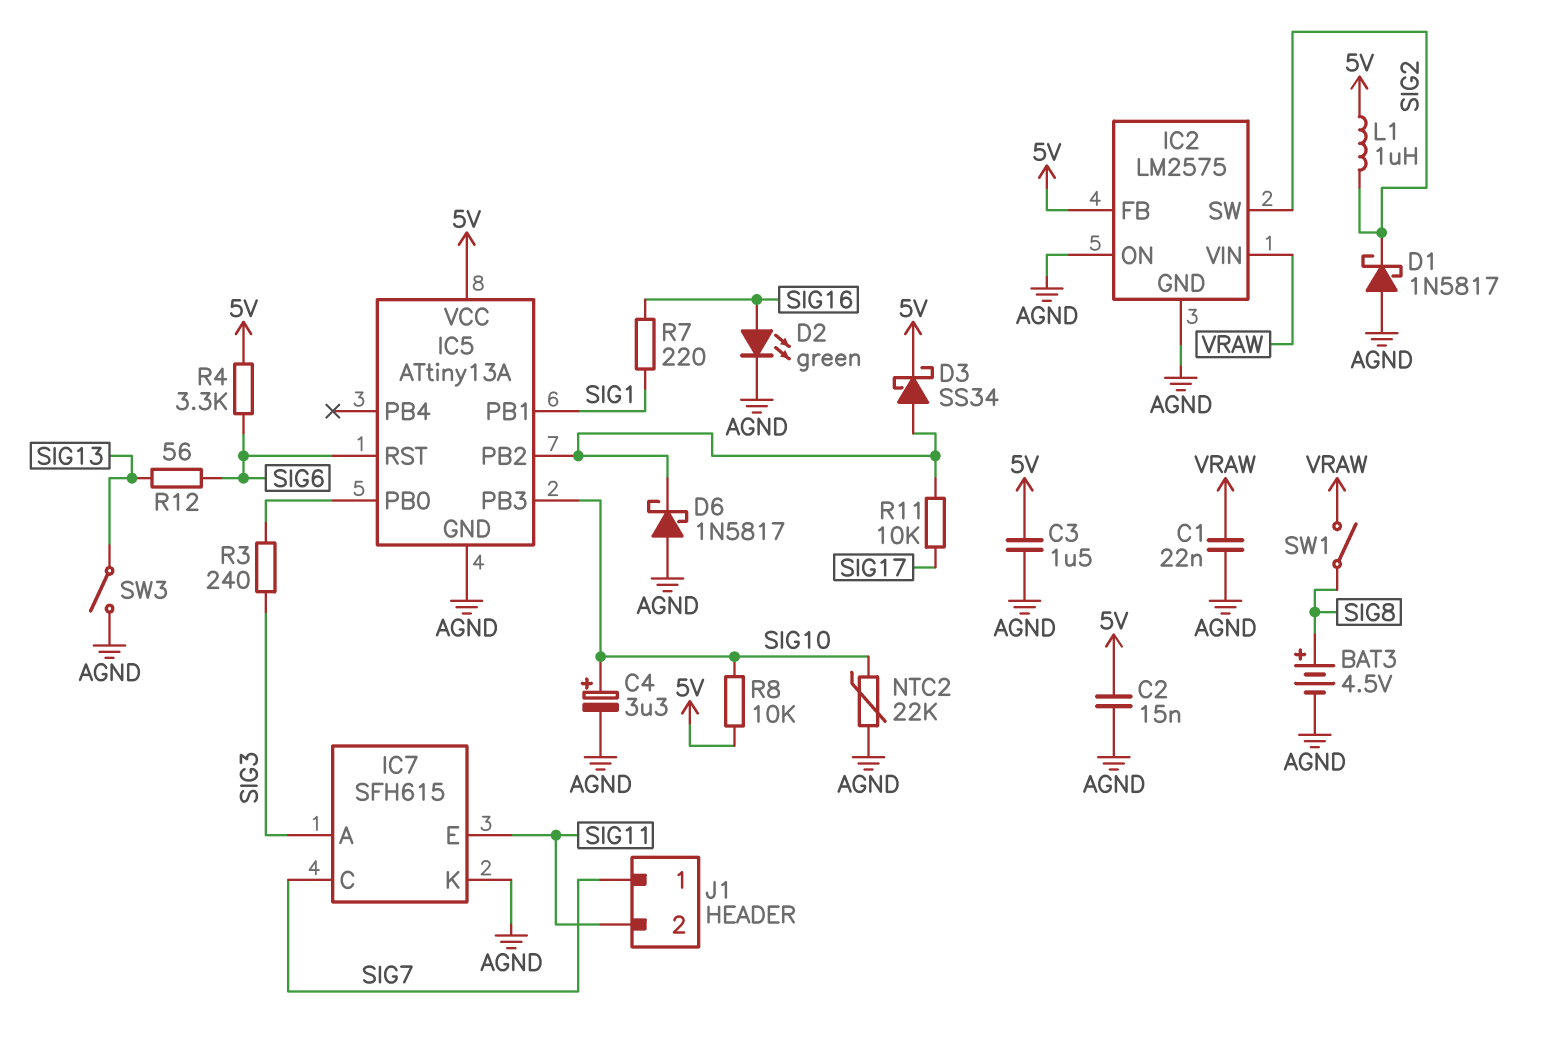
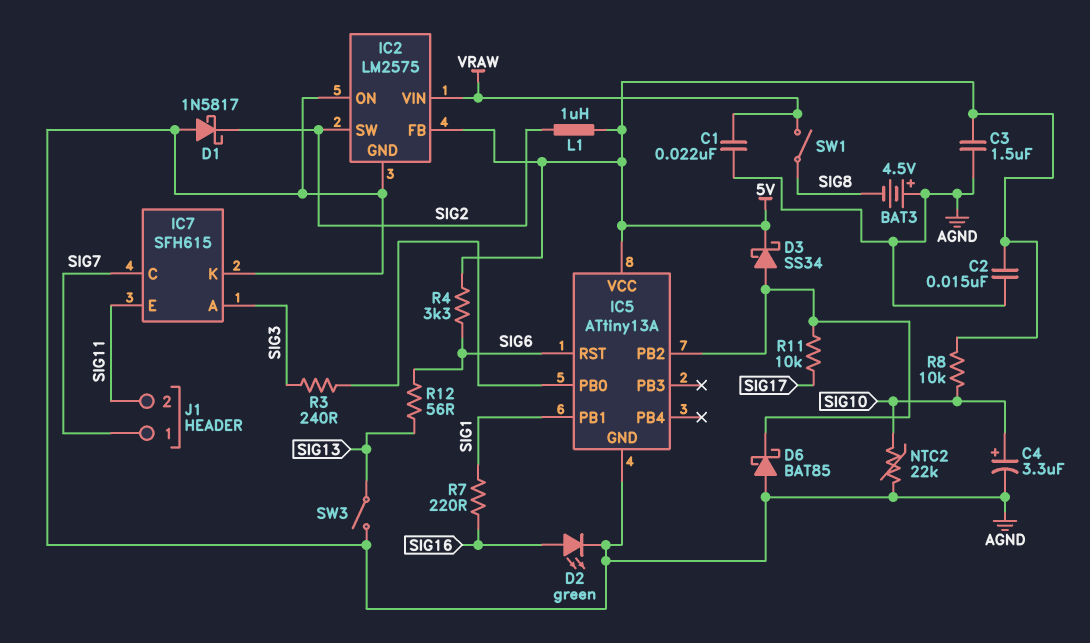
BAT3: 4.5V (plus SIG8, minus AGND) -> 4.5V (plus AGND, minus SIG8)
D6: schottky 1N5817 (A AGND, K IC5/PB2) -> schottky BAT85 (A AGND, K IC5/PB2)
IC5 pin PB3: SIG10 -> none

